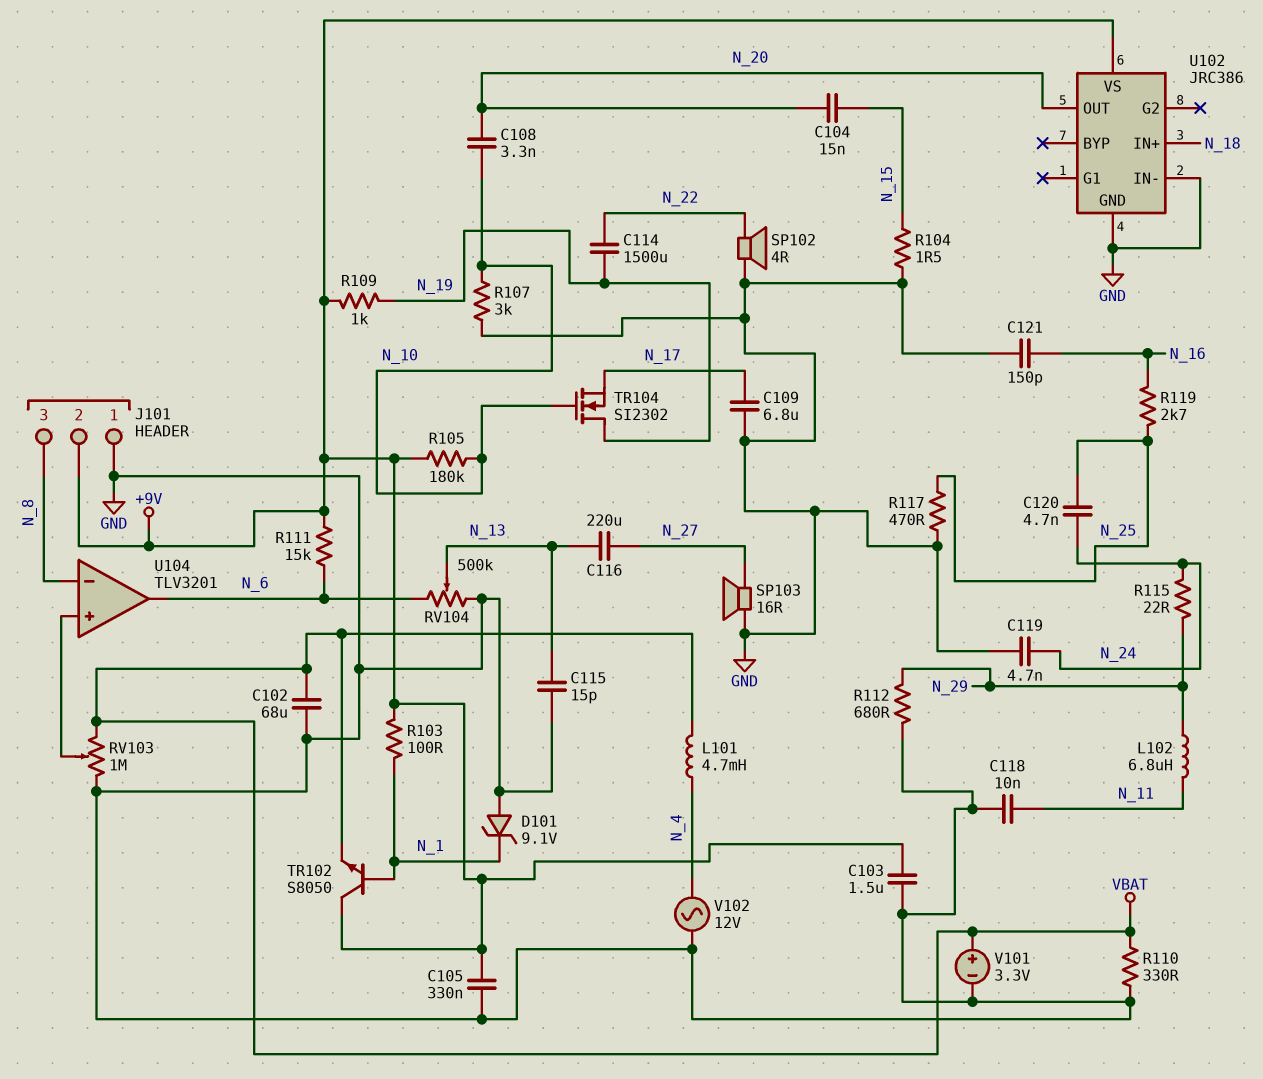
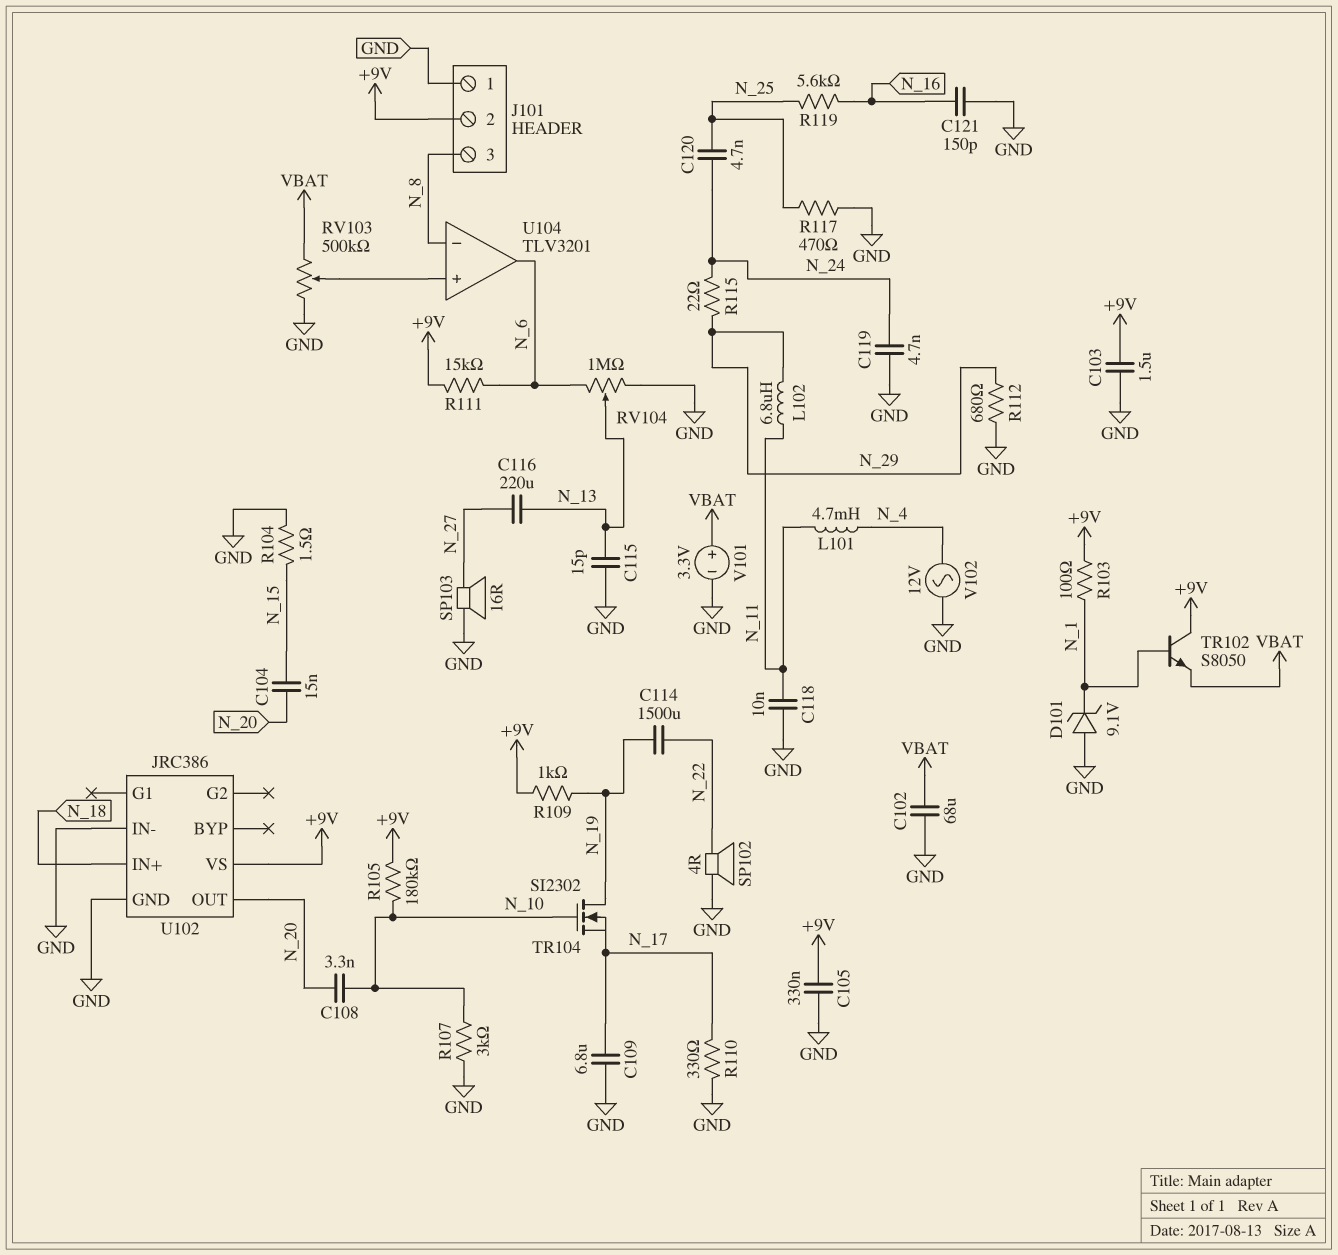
L101: 4.7mH (N_4, VBAT) -> 4.7mH (N_4, N_11)
R110: 330 (GND, VBAT) -> 330 (GND, N_17)
R119: 2.7k (N_16, N_25) -> 5.6k (N_16, N_25)
RV103: 1M (GND, VBAT, wiper U104/in+) -> 500k (GND, VBAT, wiper U104/in+)
RV104: 500k (GND, N_6, wiper N_13) -> 1M (GND, N_6, wiper N_13)

